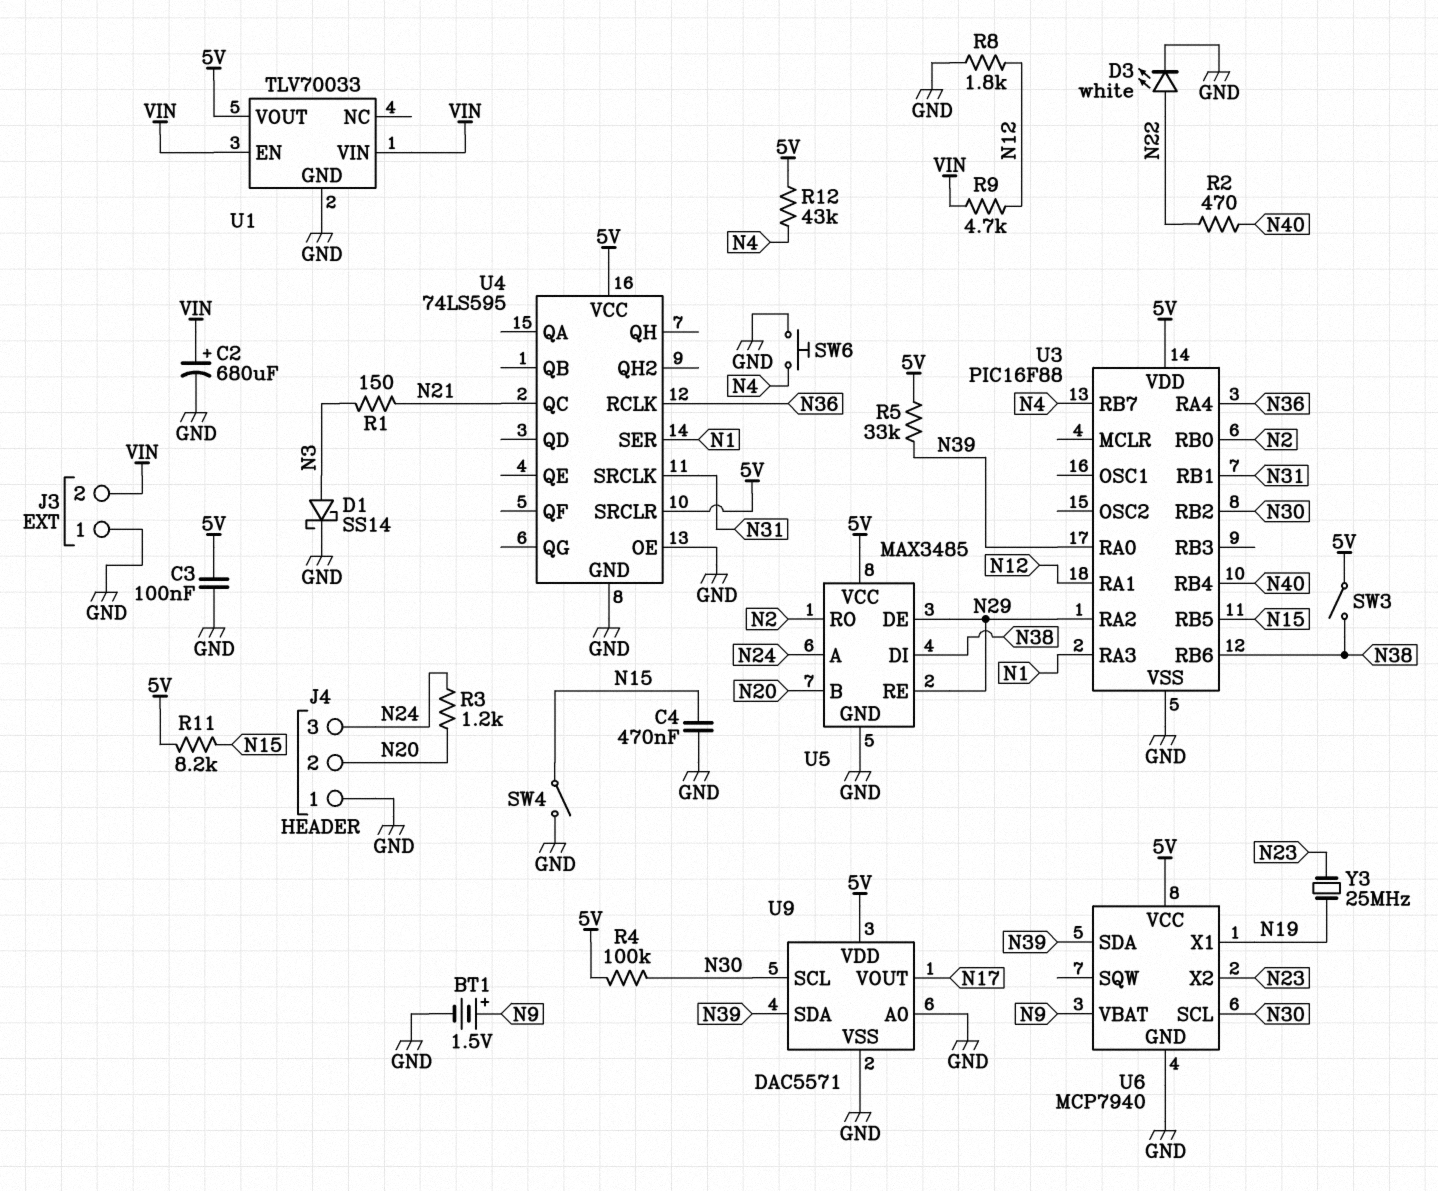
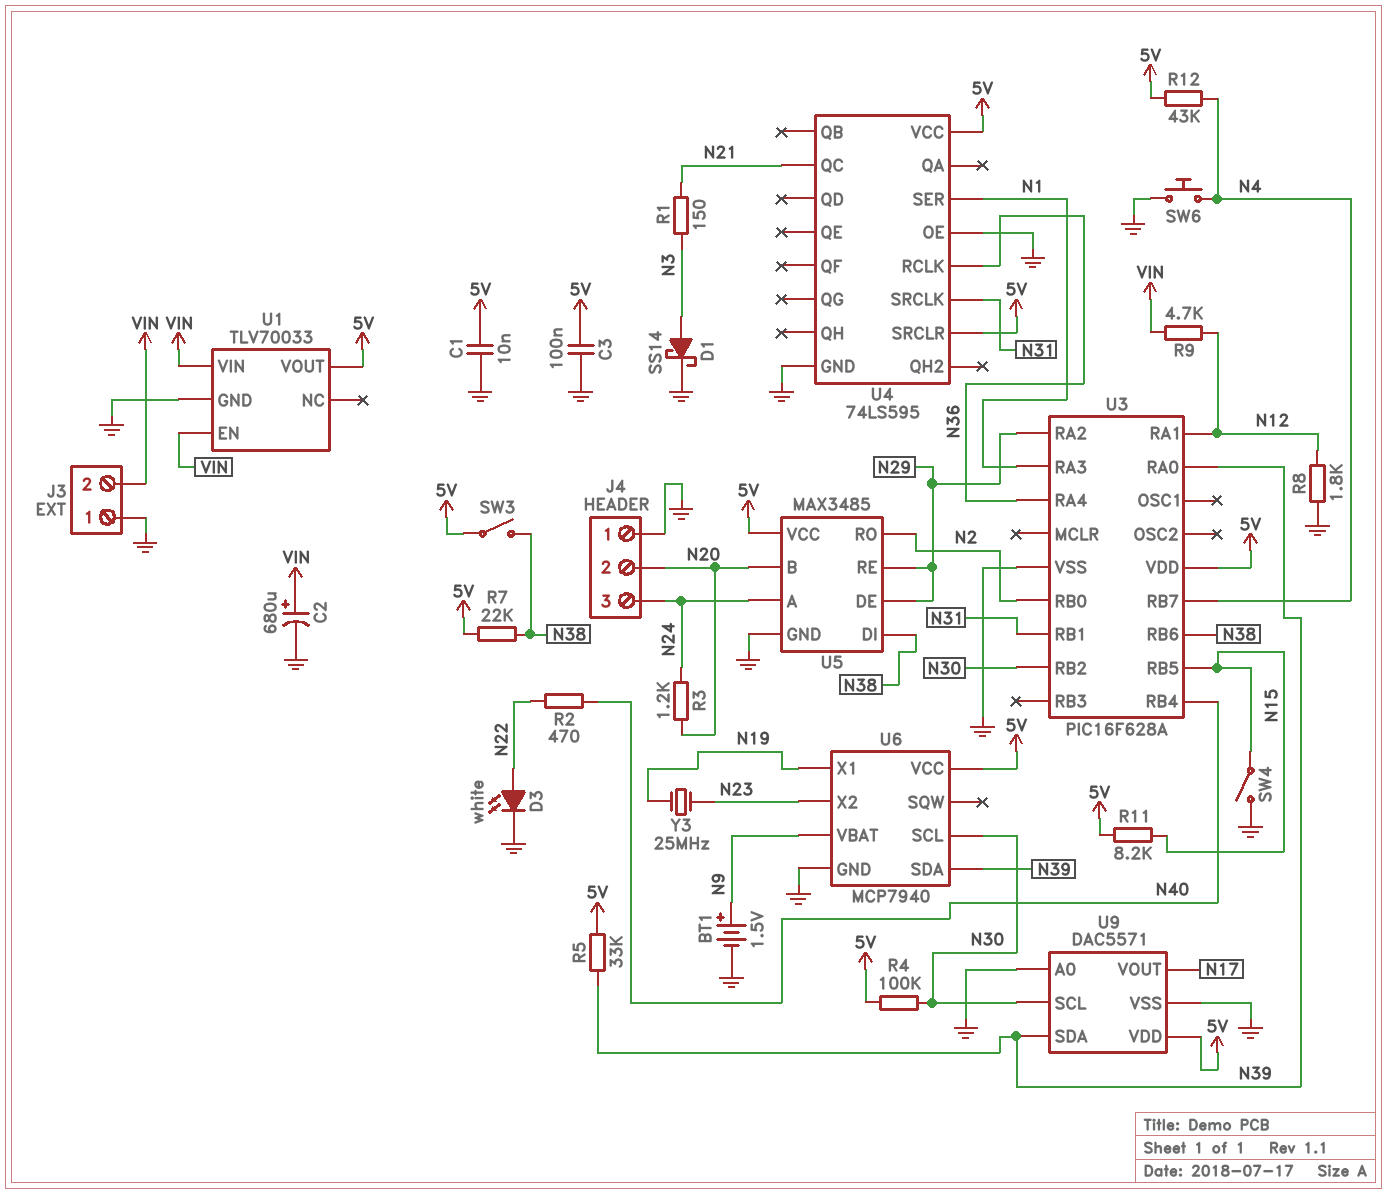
C1: none -> 10nF (5V, GND)
C4: 470nF (GND, N15) -> none
R7: none -> 22k (5V, N38)
U3: PIC16F88 -> PIC16F628A

